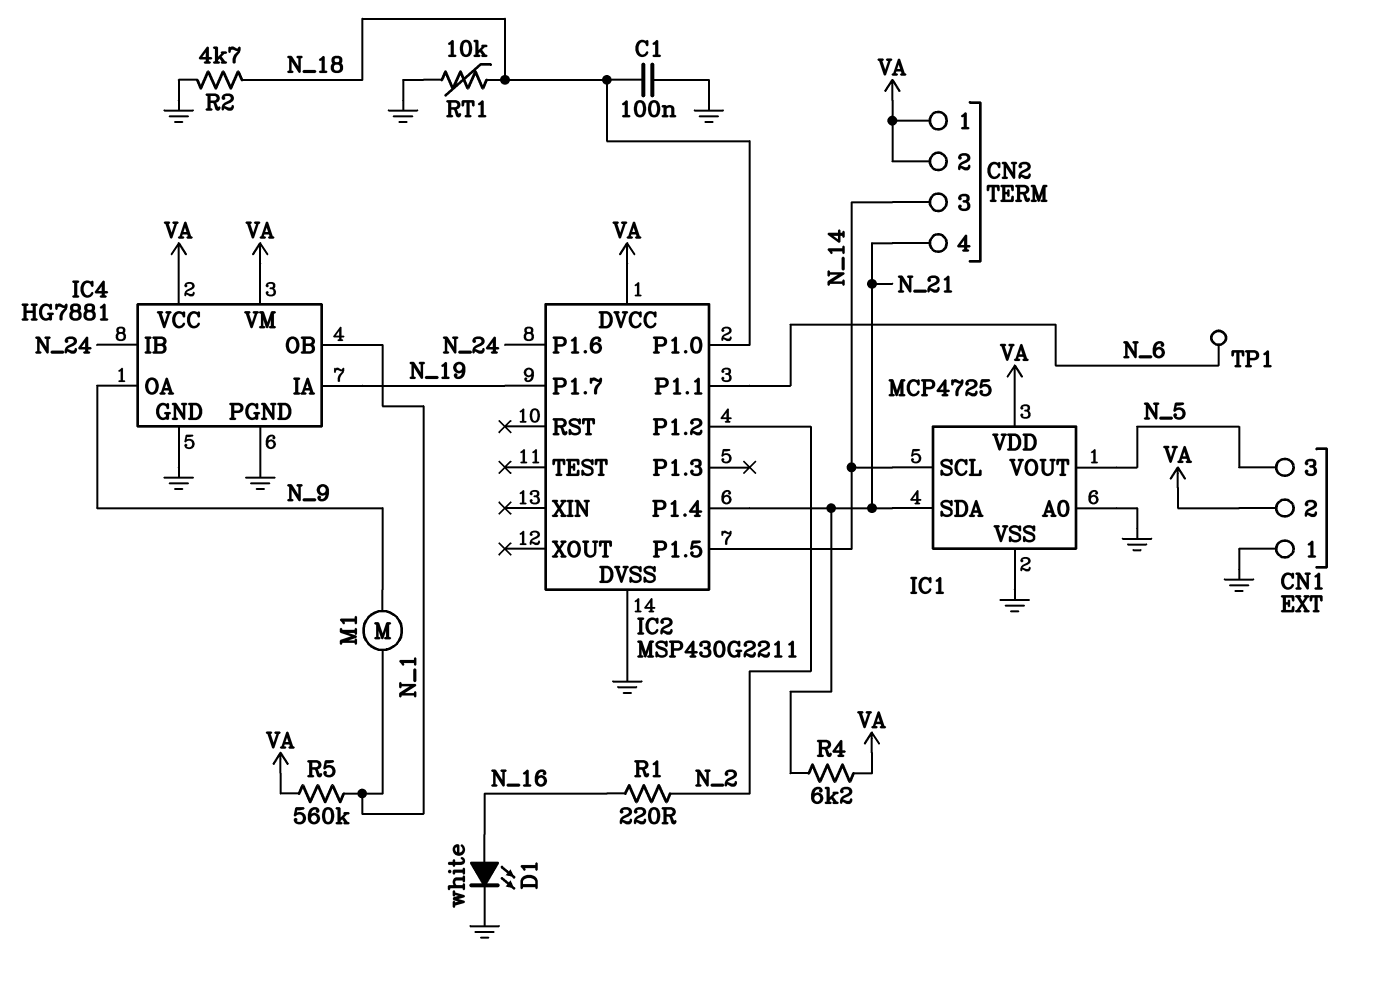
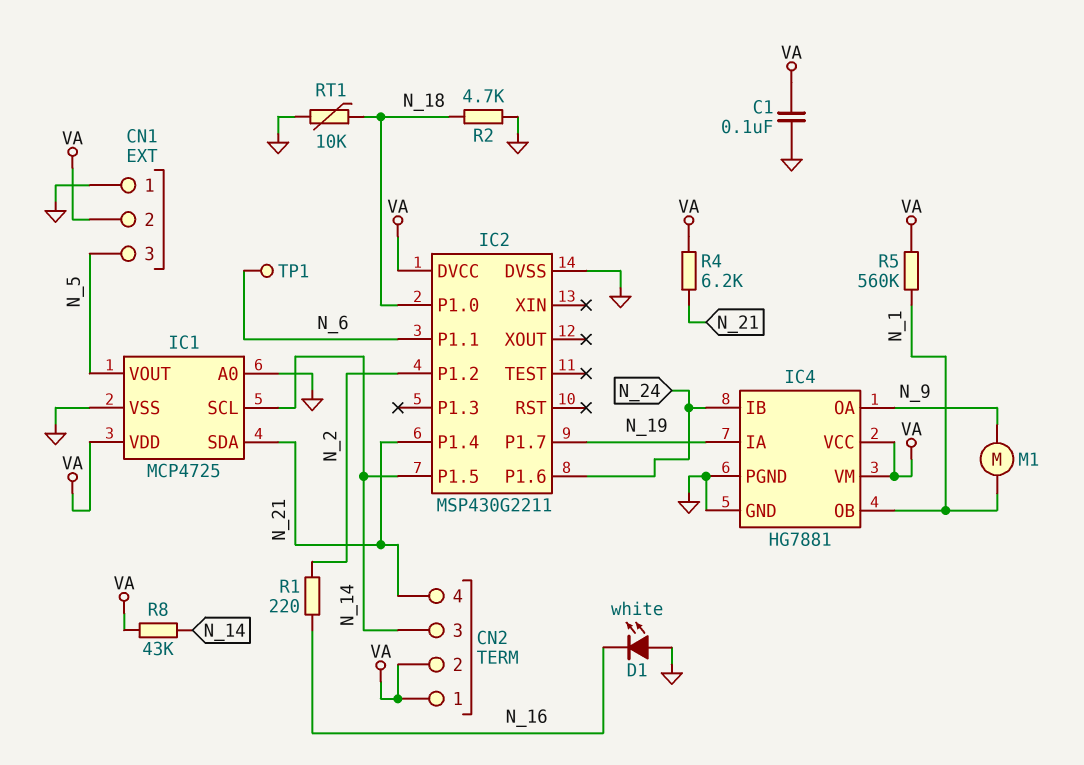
C1: 100nF (GND, N_18) -> 100nF (GND, VA)
D1: LED white (A N_16, K GND) -> LED white (A GND, K N_16)
R8: none -> 43k (N_14, VA)

